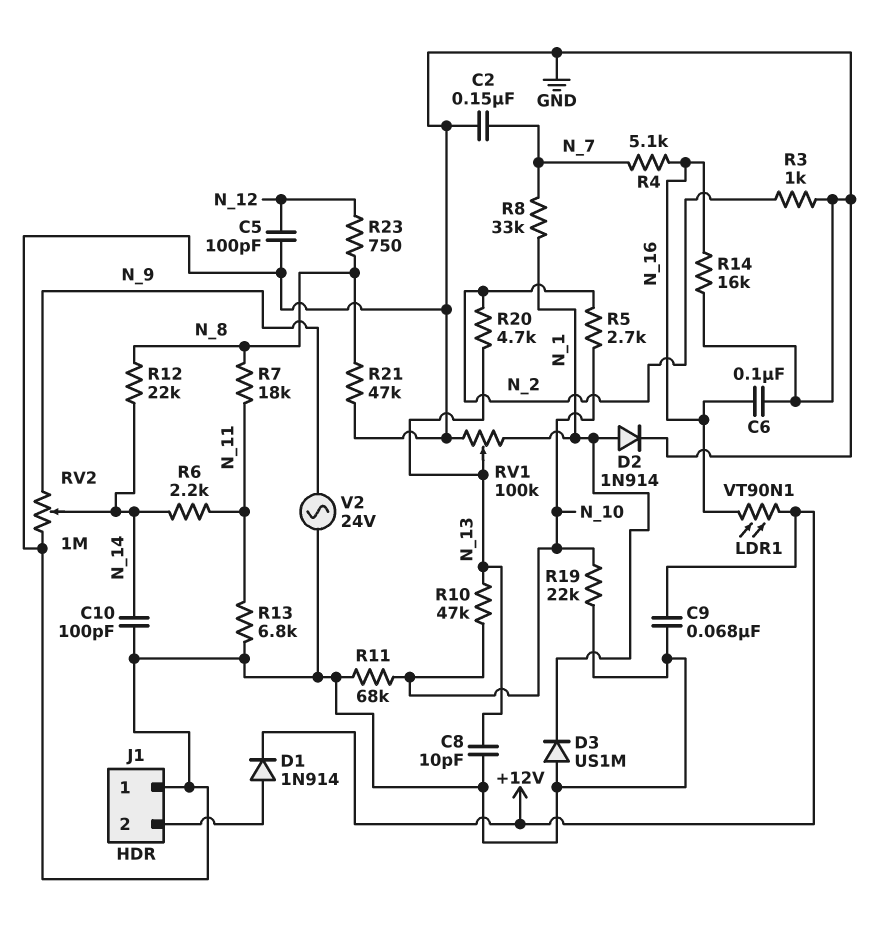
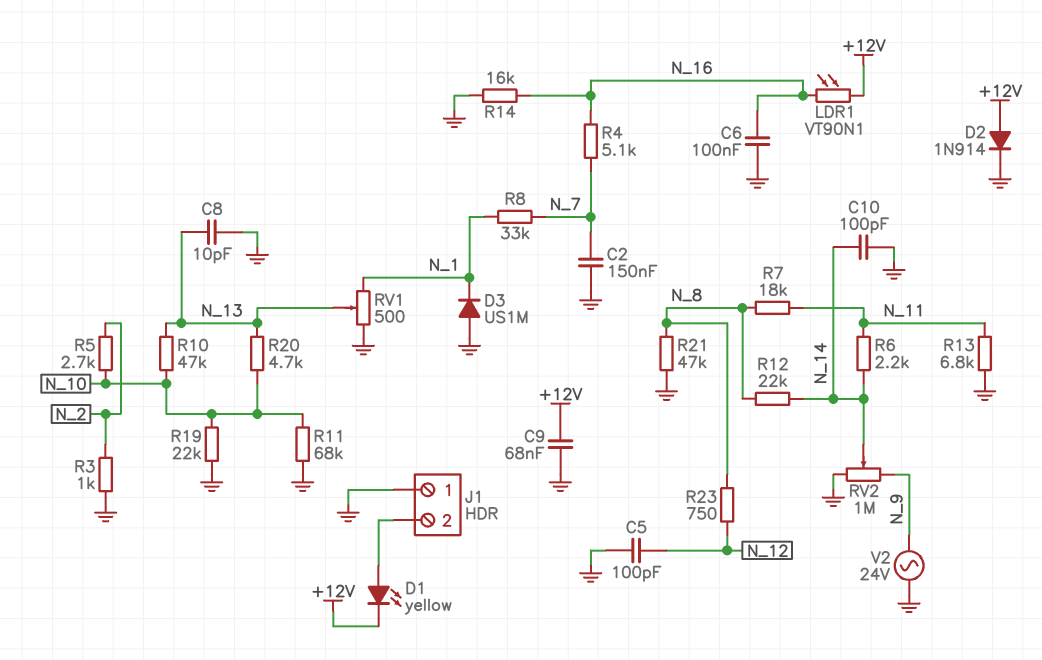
D1: diode 1N914 (A J1/2, K +12V) -> LED yellow (A J1/2, K +12V)
D2: diode 1N914 (A N_1, K GND) -> diode 1N914 (A +12V, K GND)
R20: 4.7k (N_2, N_13) -> 4.7k (N_10, N_13)
RV1: 100k (GND, N_1, wiper N_13) -> 500 (GND, N_1, wiper N_13)

